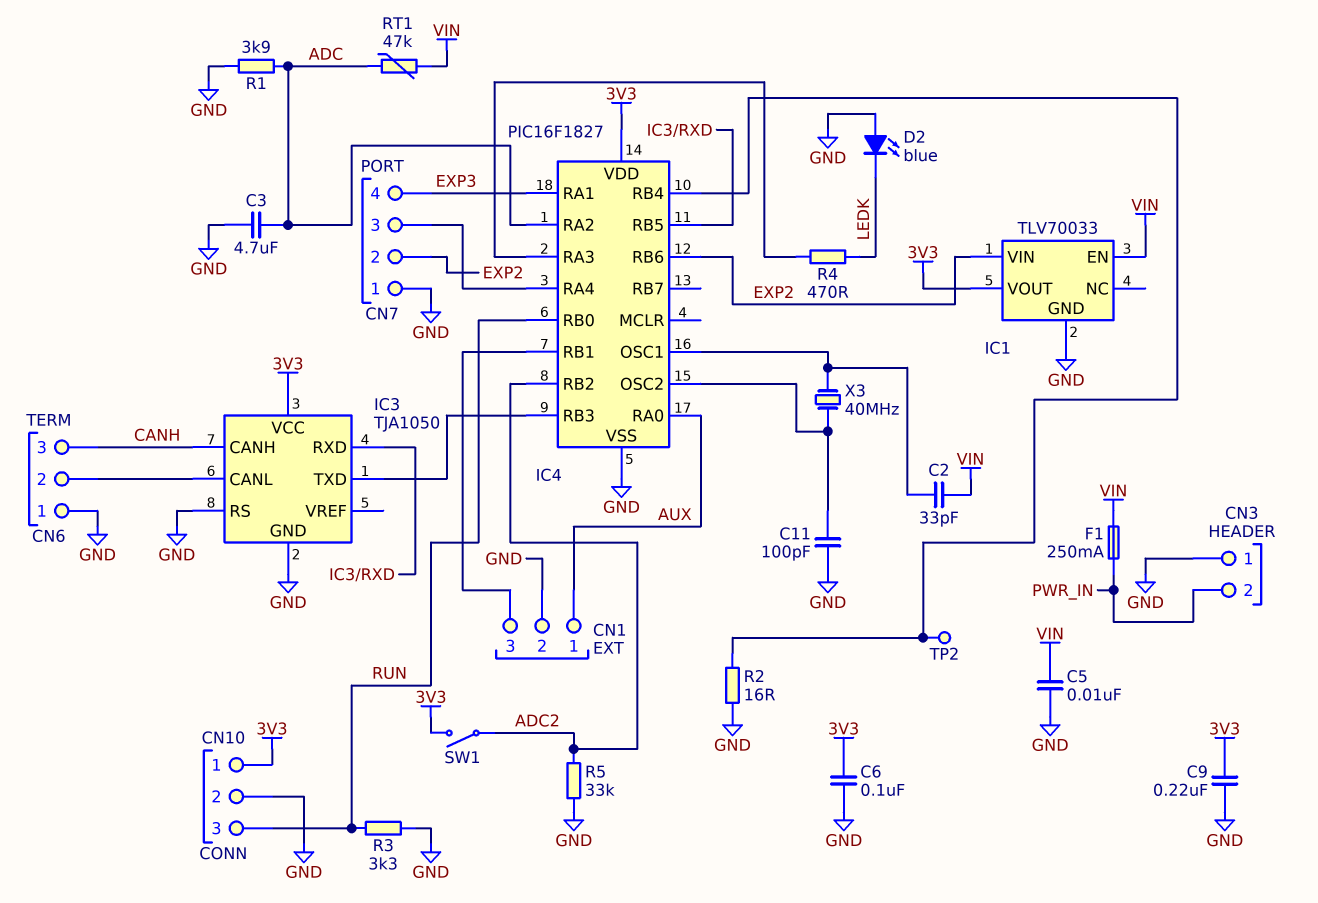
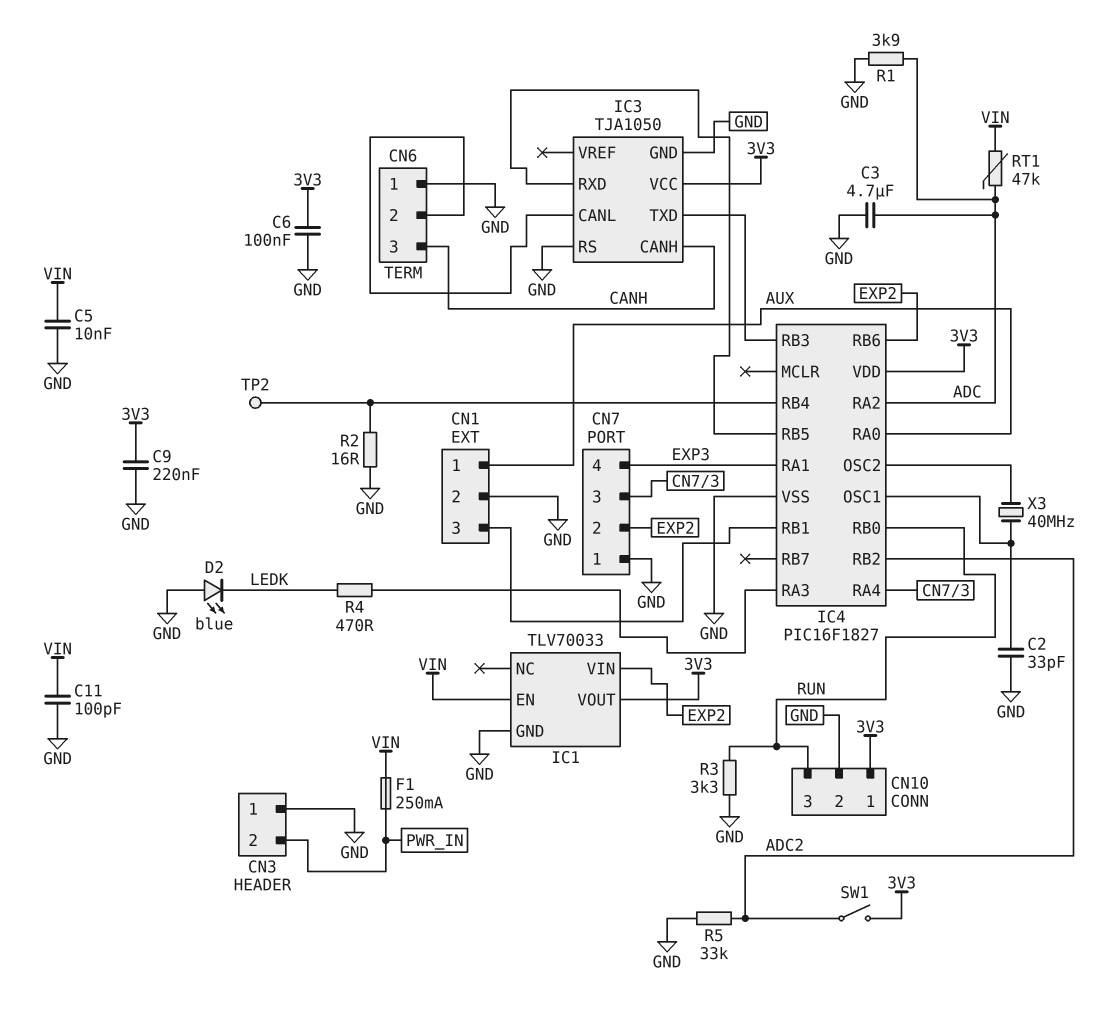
C2: 33pF (IC4/OSC1, VIN) -> 33pF (GND, IC4/OSC1)
C11: 100pF (GND, IC4/OSC2) -> 100pF (GND, VIN)

